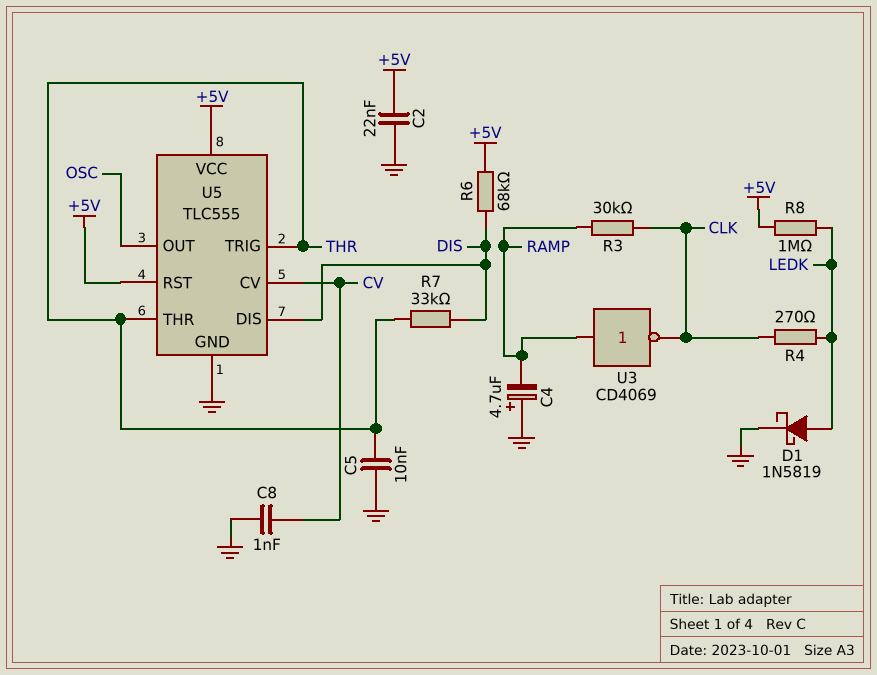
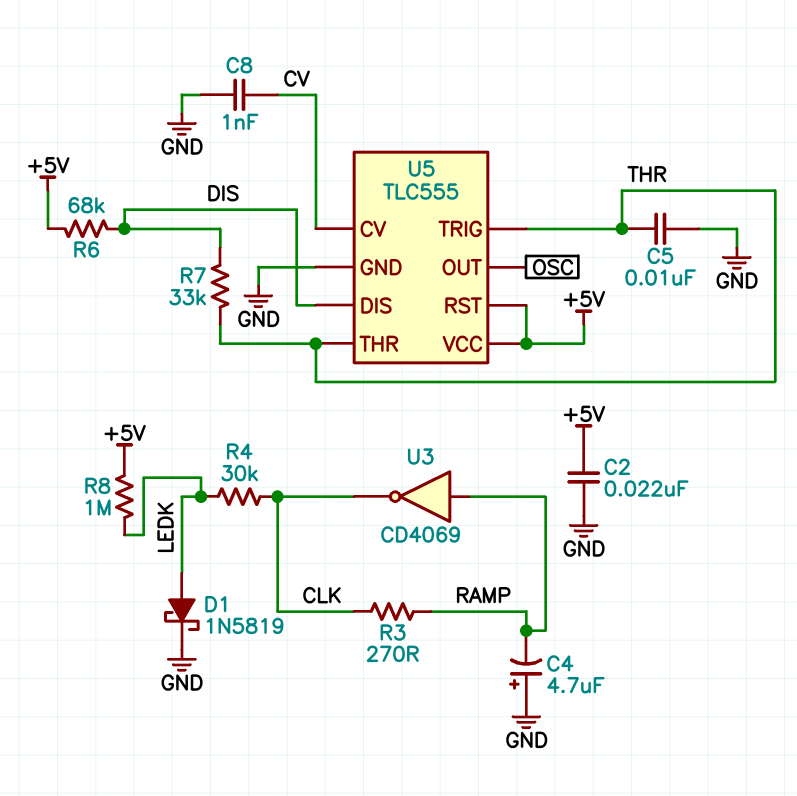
R3: 30k (CLK, RAMP) -> 270 (CLK, RAMP)
R4: 270 (CLK, LEDK) -> 30k (CLK, LEDK)

